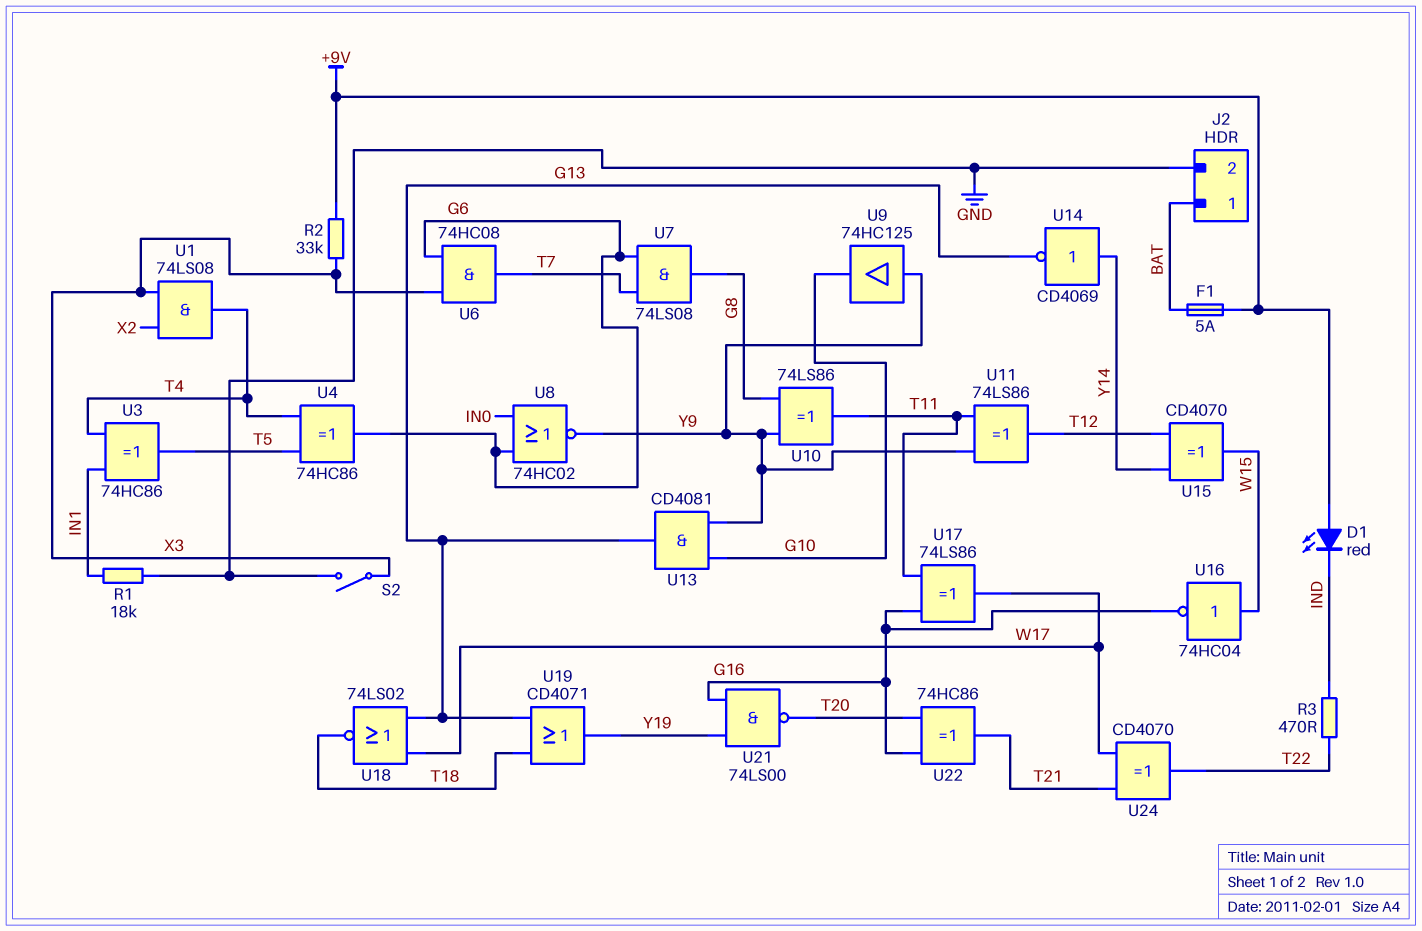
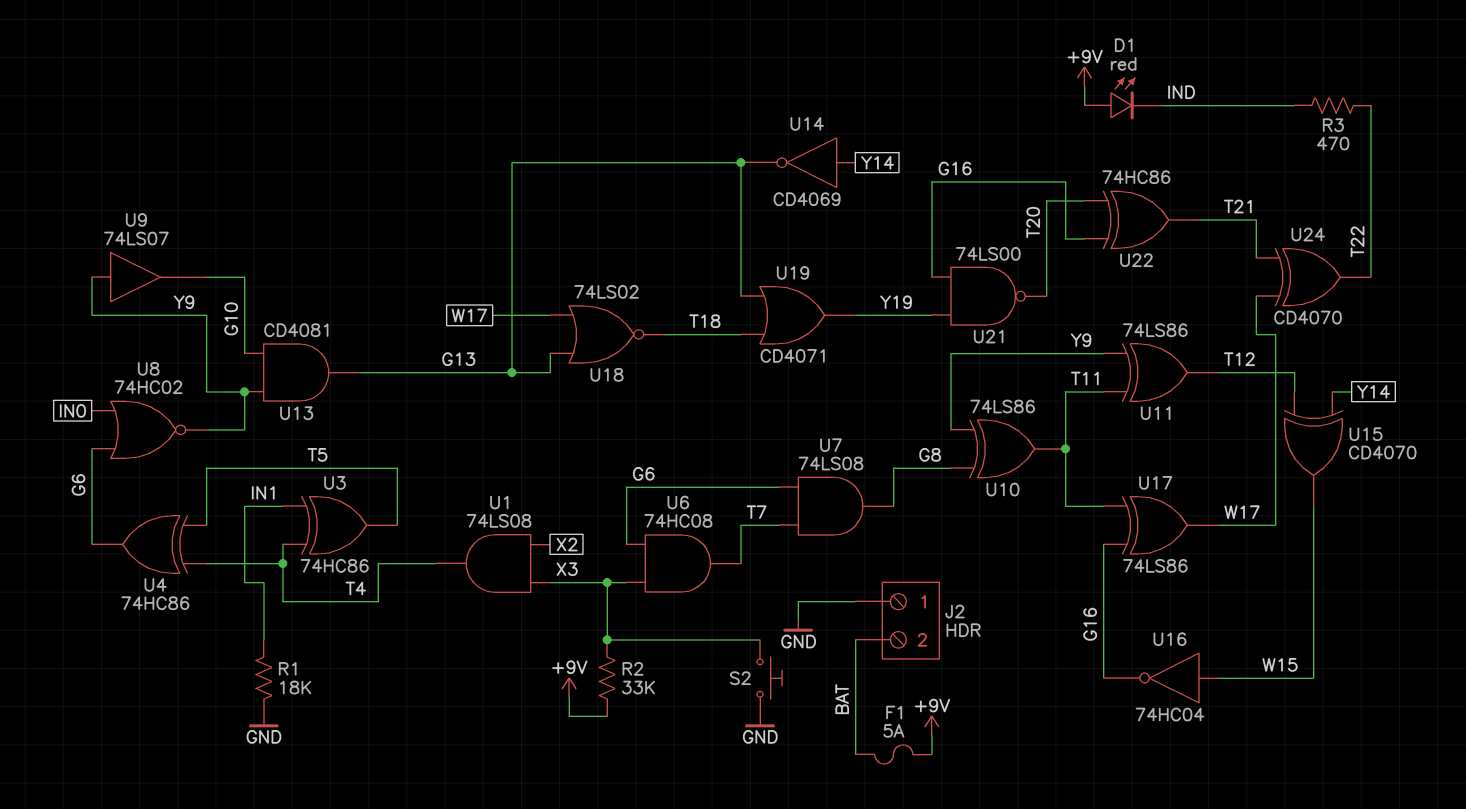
J2 pin 1: BAT -> GND
J2 pin 2: GND -> BAT
S2: switch (GND, X3) -> button (GND, X3)
U9: buffer 74HC125 (in Y9, out G10) -> buffer 74LS07 (in Y9, out G10)

